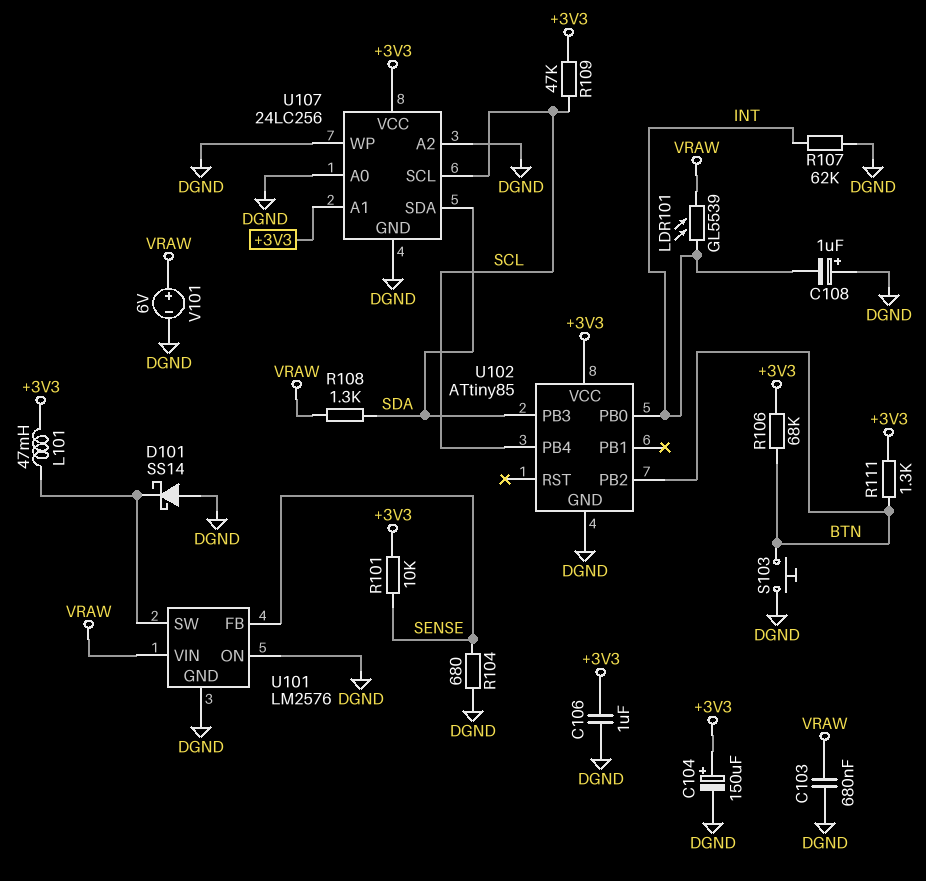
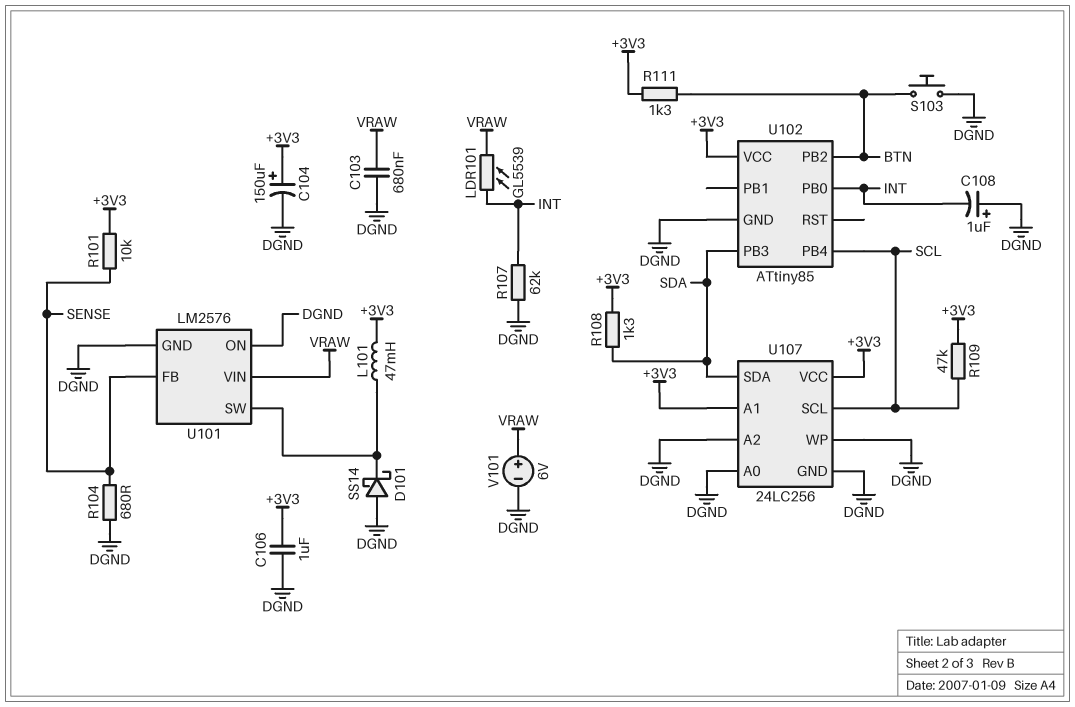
R106: 68k (+3V3, BTN) -> none
R108: 1.3k (SDA, VRAW) -> 1.3k (+3V3, SDA)

